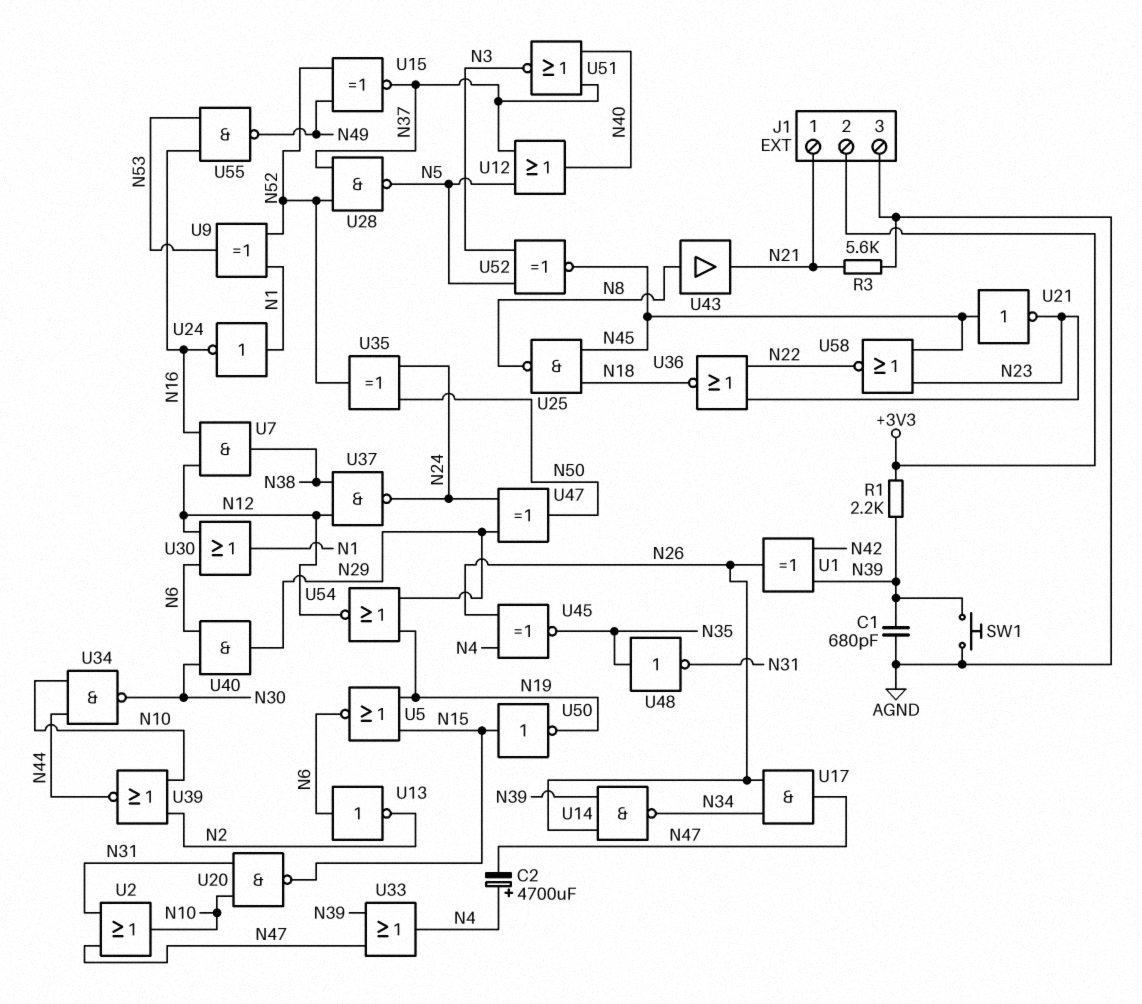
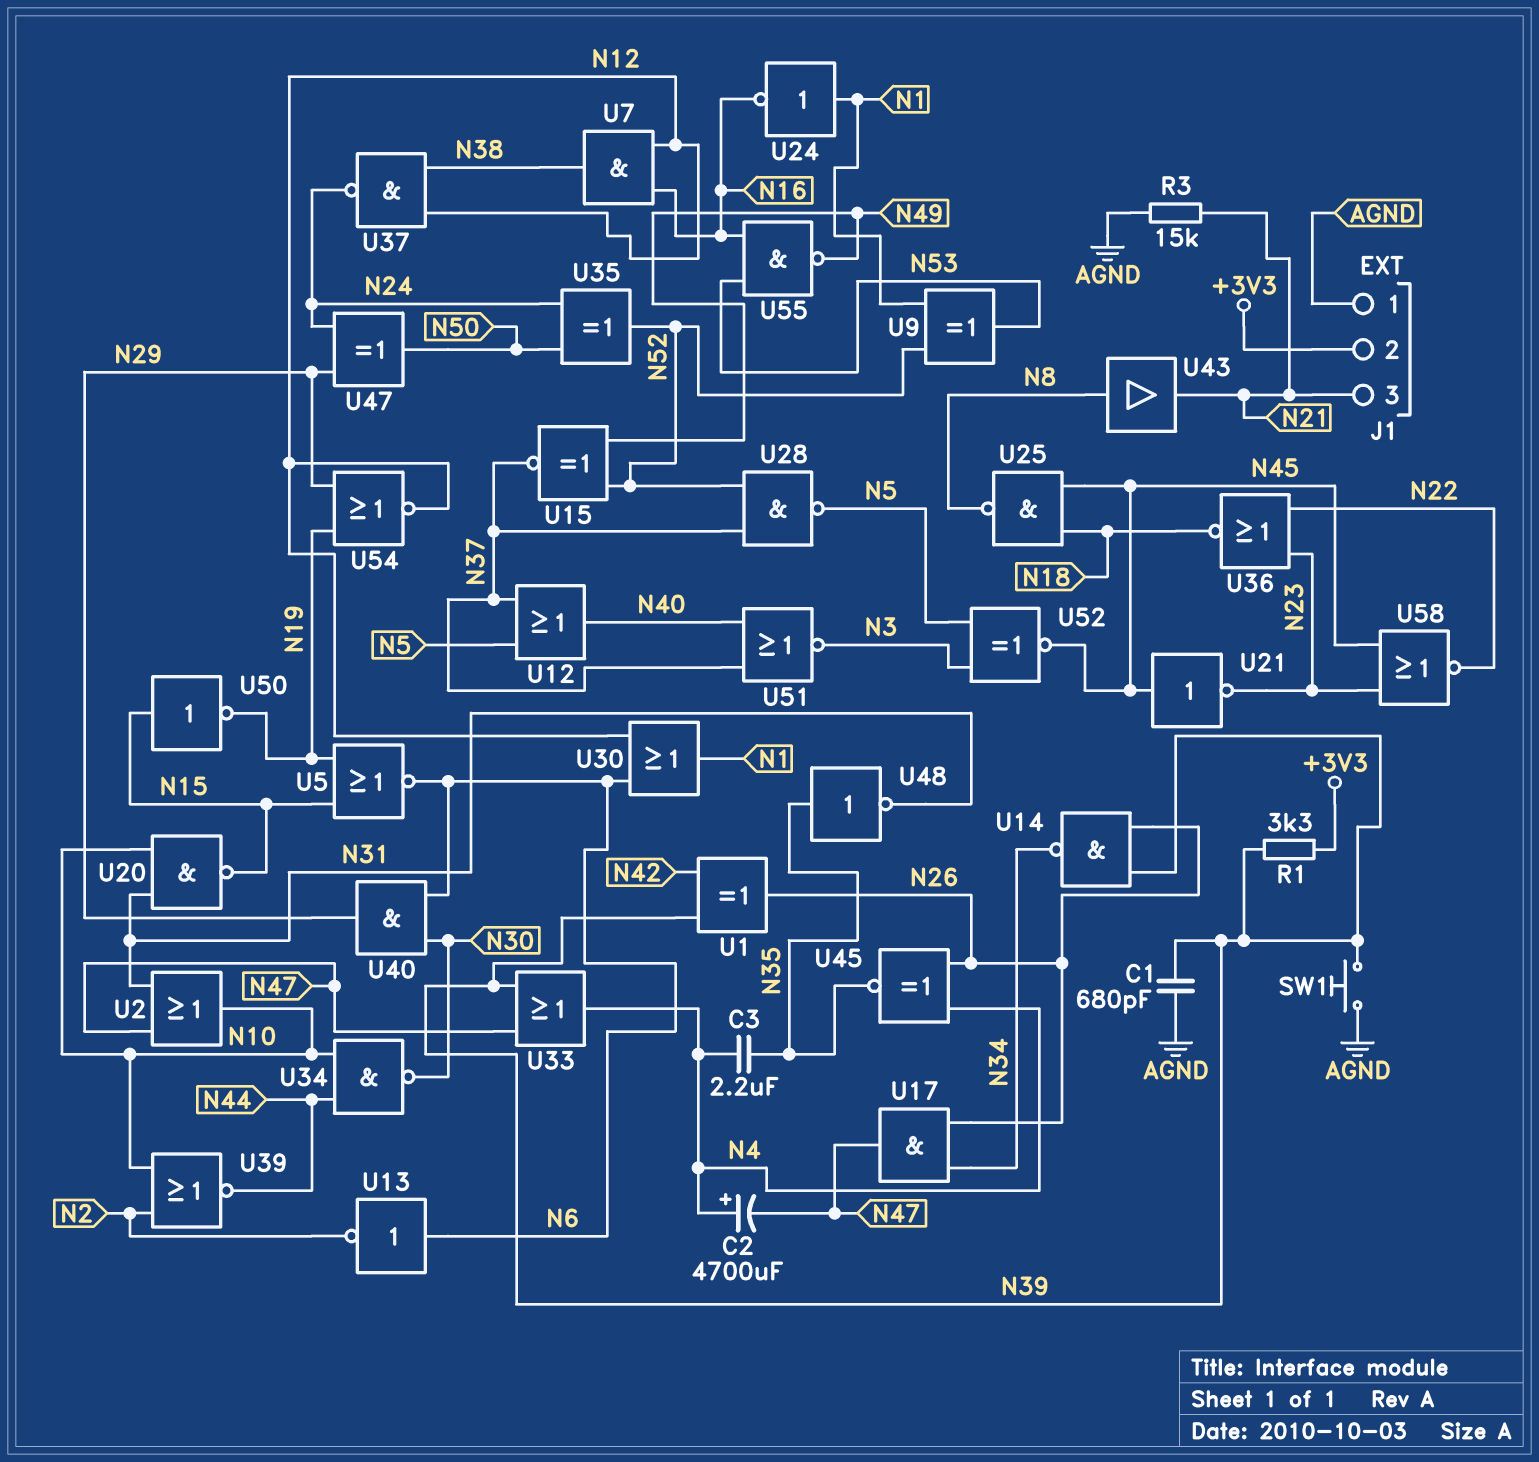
C3: none -> 2.2uF (N4, N35)
J1 pin 1: N21 -> AGND
J1 pin 3: AGND -> N21
R1: 2.2k (+3V3, N39) -> 3.3k (+3V3, N39)
R3: 5.6k (AGND, N21) -> 15k (AGND, N21)

